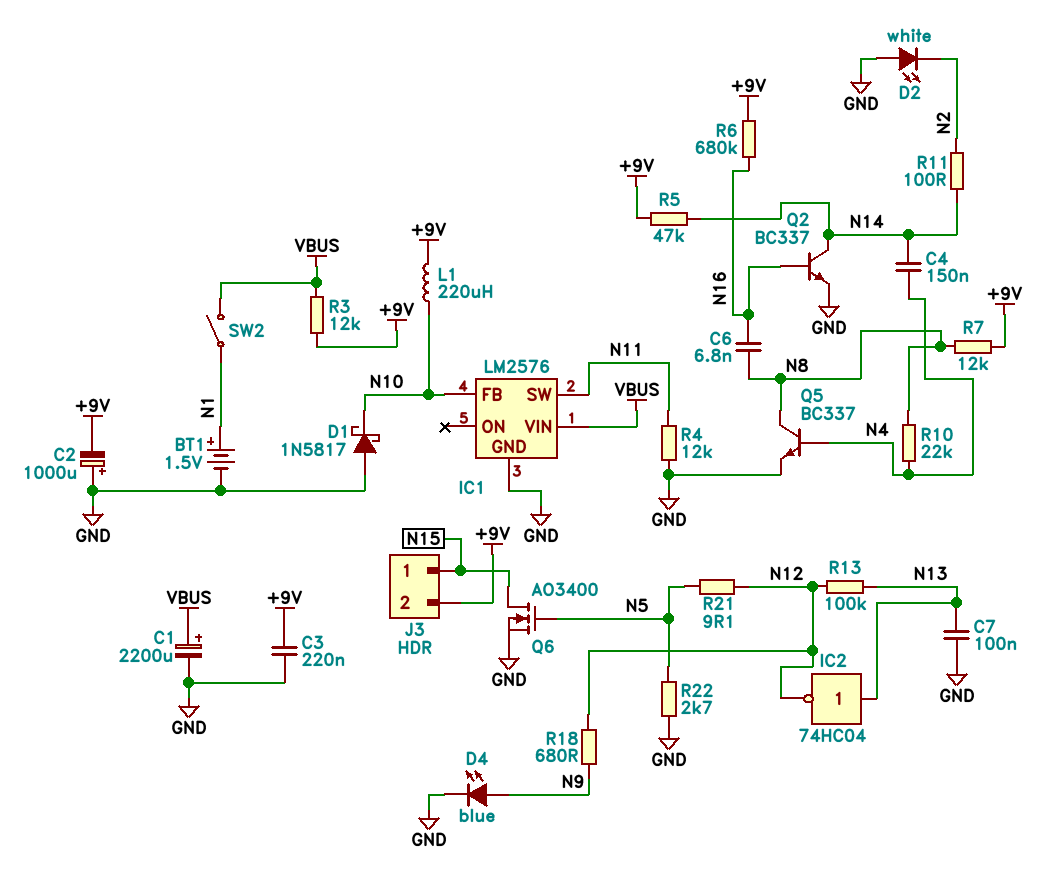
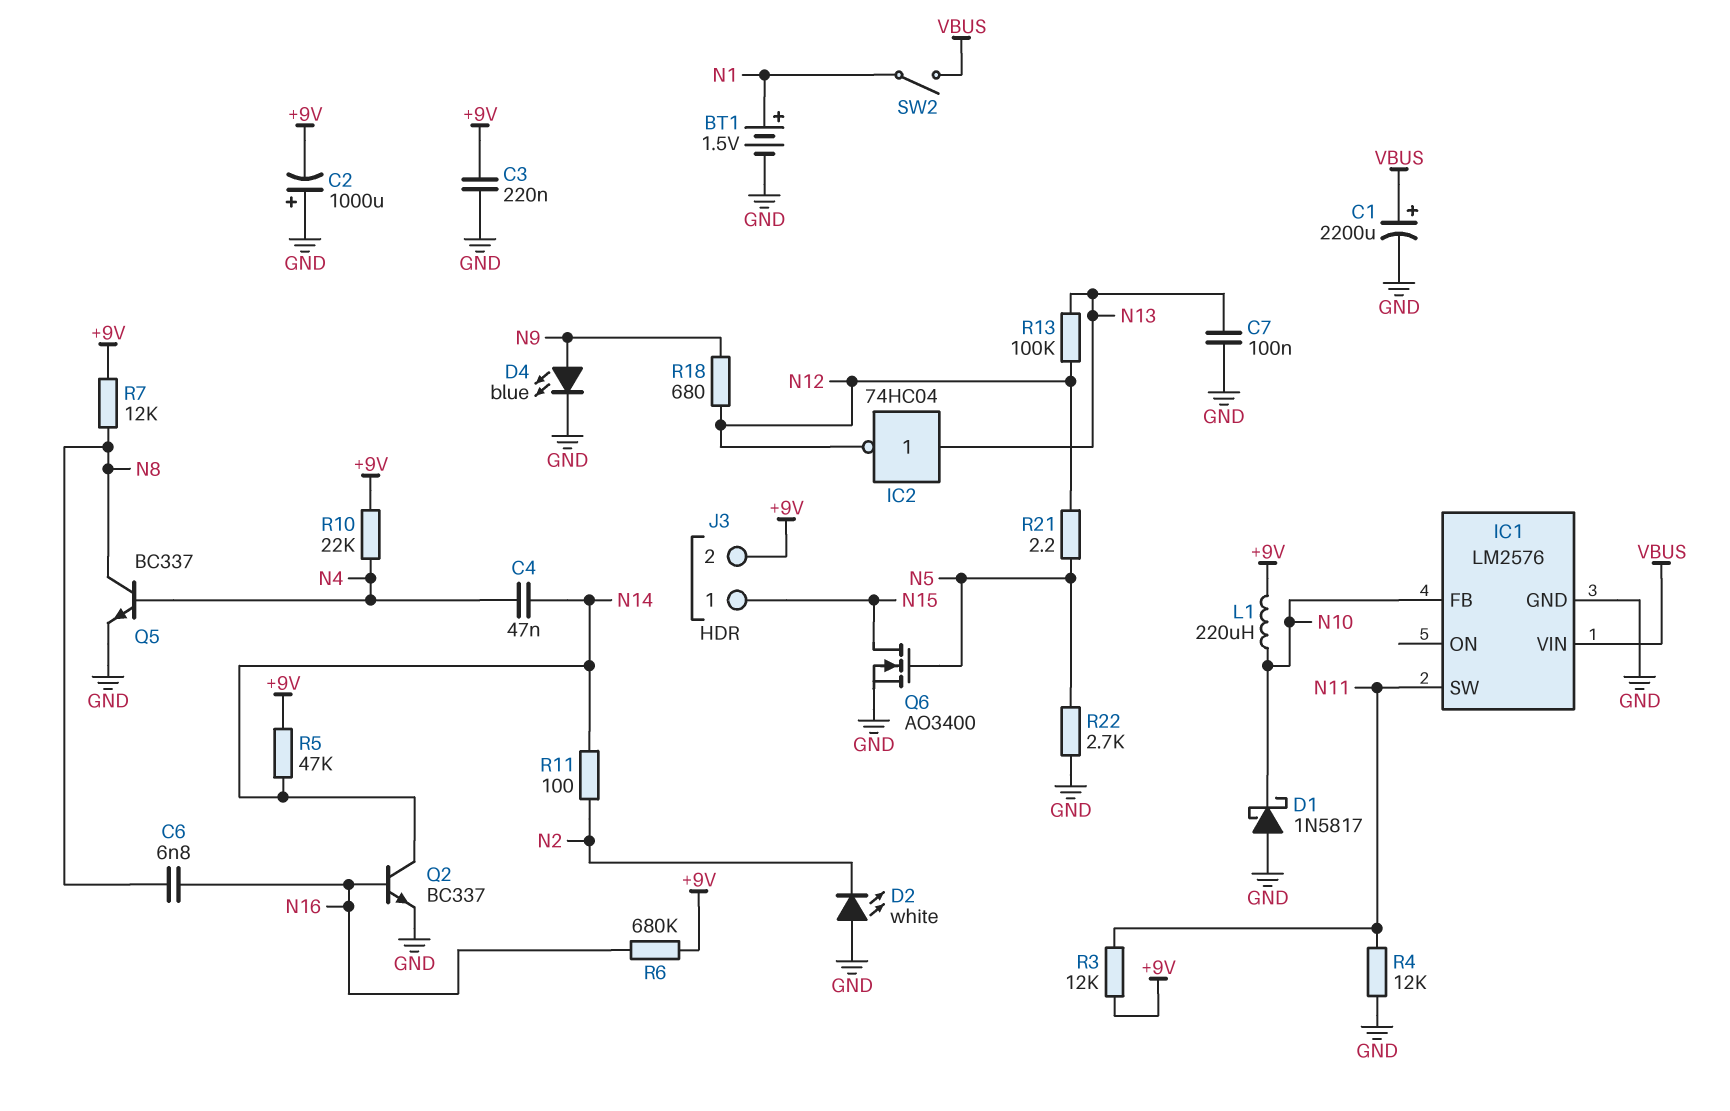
C4: 150nF (N4, N14) -> 47nF (N4, N14)
R3: 12k (+9V, VBUS) -> 12k (+9V, N11)
R10: 22k (N4, N8) -> 22k (+9V, N4)
R21: 9.1 (N5, N12) -> 2.2 (N5, N12)

